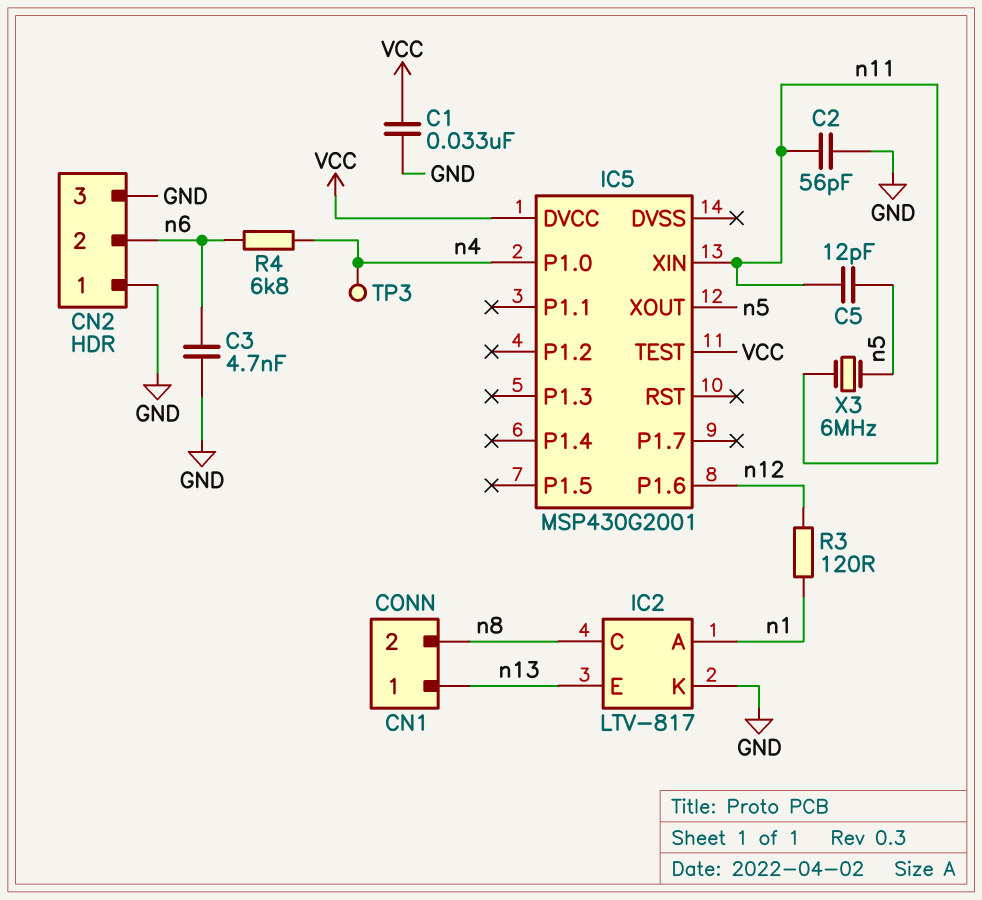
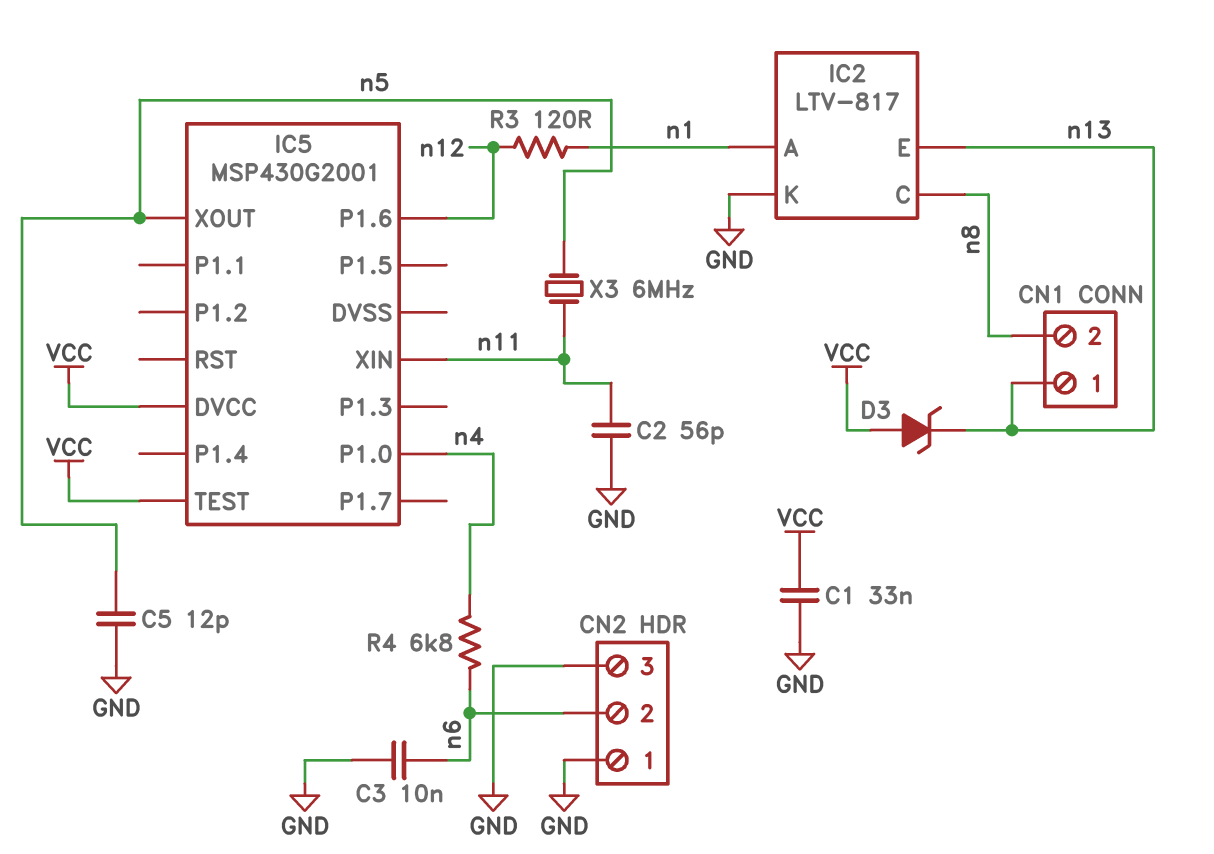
C3: 4.7nF (GND, n6) -> 10nF (GND, n6)
C5: 12pF (n5, n11) -> 12pF (GND, n5)
D3: none -> zener (A VCC, K n13)
TP3: test point (n4) -> none

